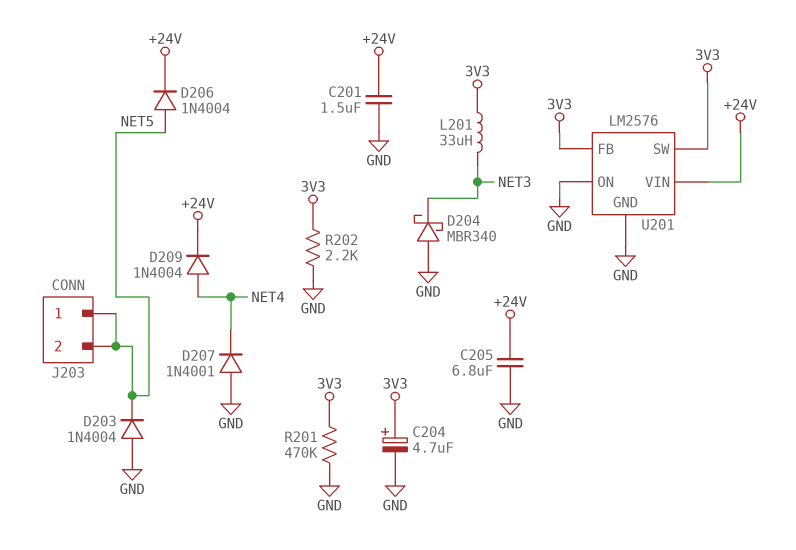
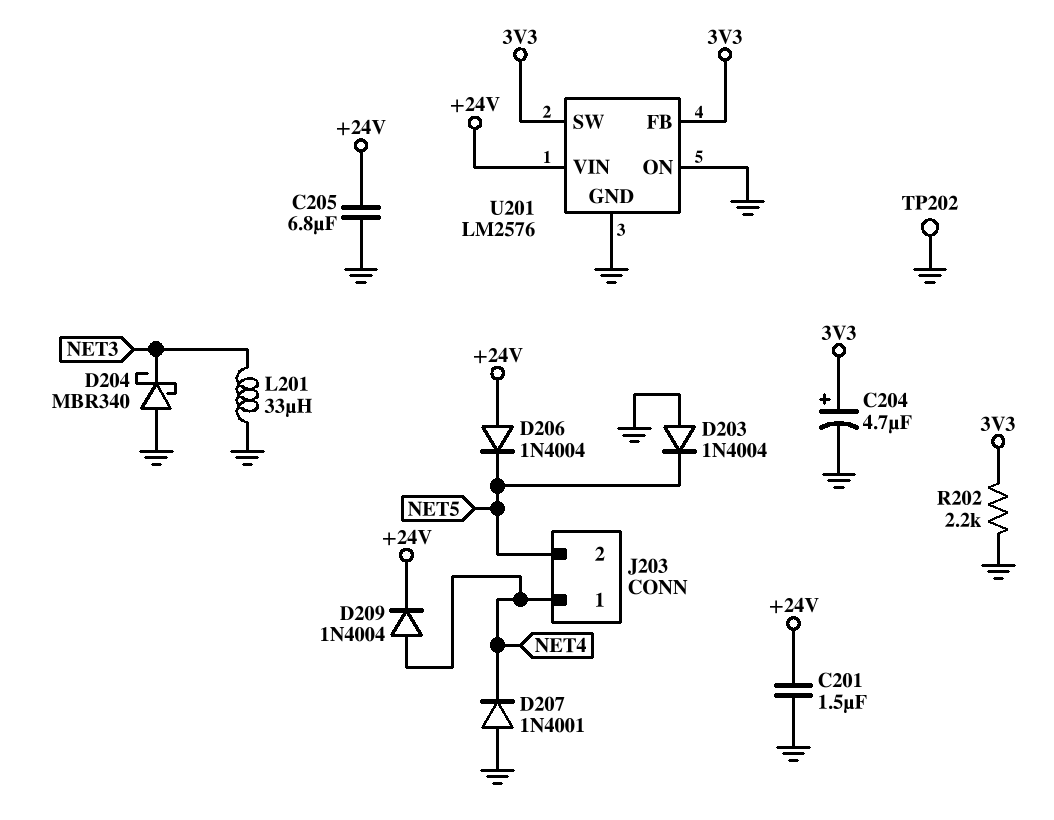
D206: diode 1N4004 (A NET5, K +24V) -> diode 1N4004 (A +24V, K NET5)
J203 pin 1: NET5 -> NET4
L201: 33uH (3V3, NET3) -> 33uH (GND, NET3)
R201: 470k (3V3, GND) -> none
TP202: none -> test point (GND)

